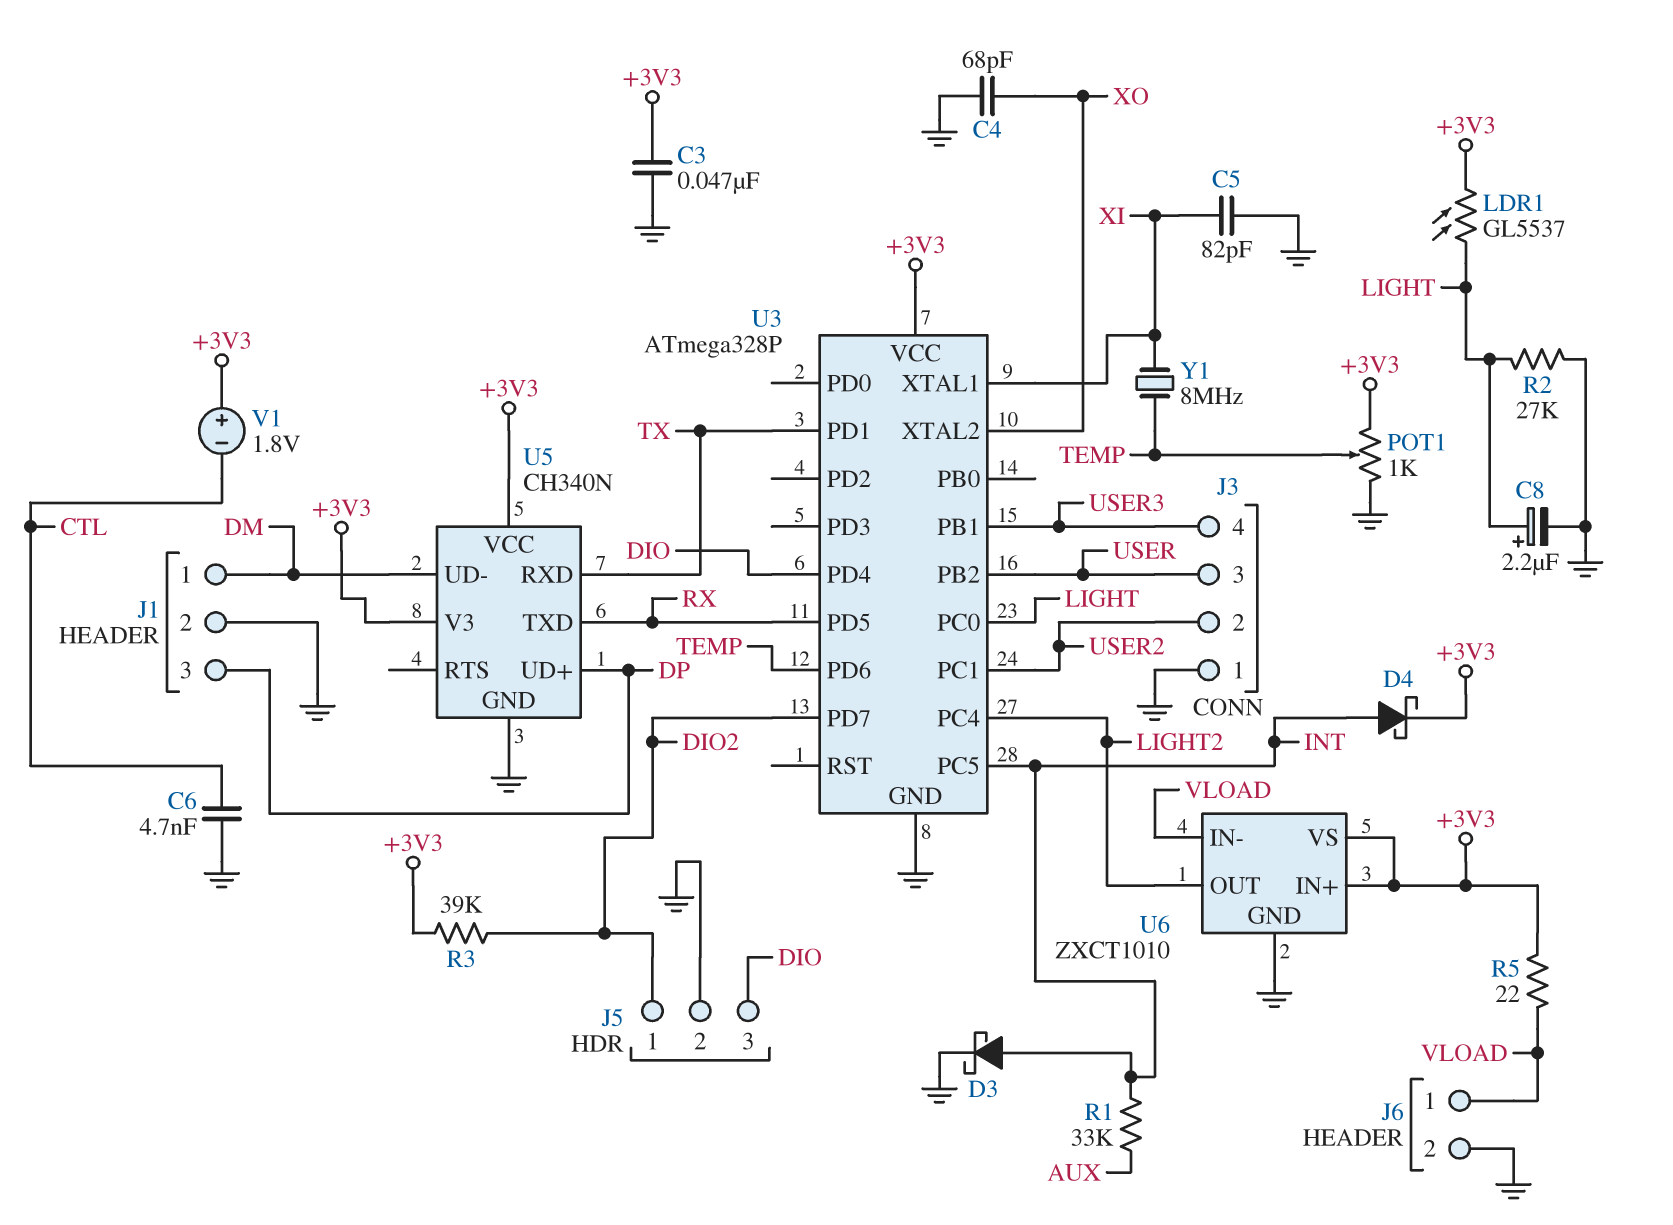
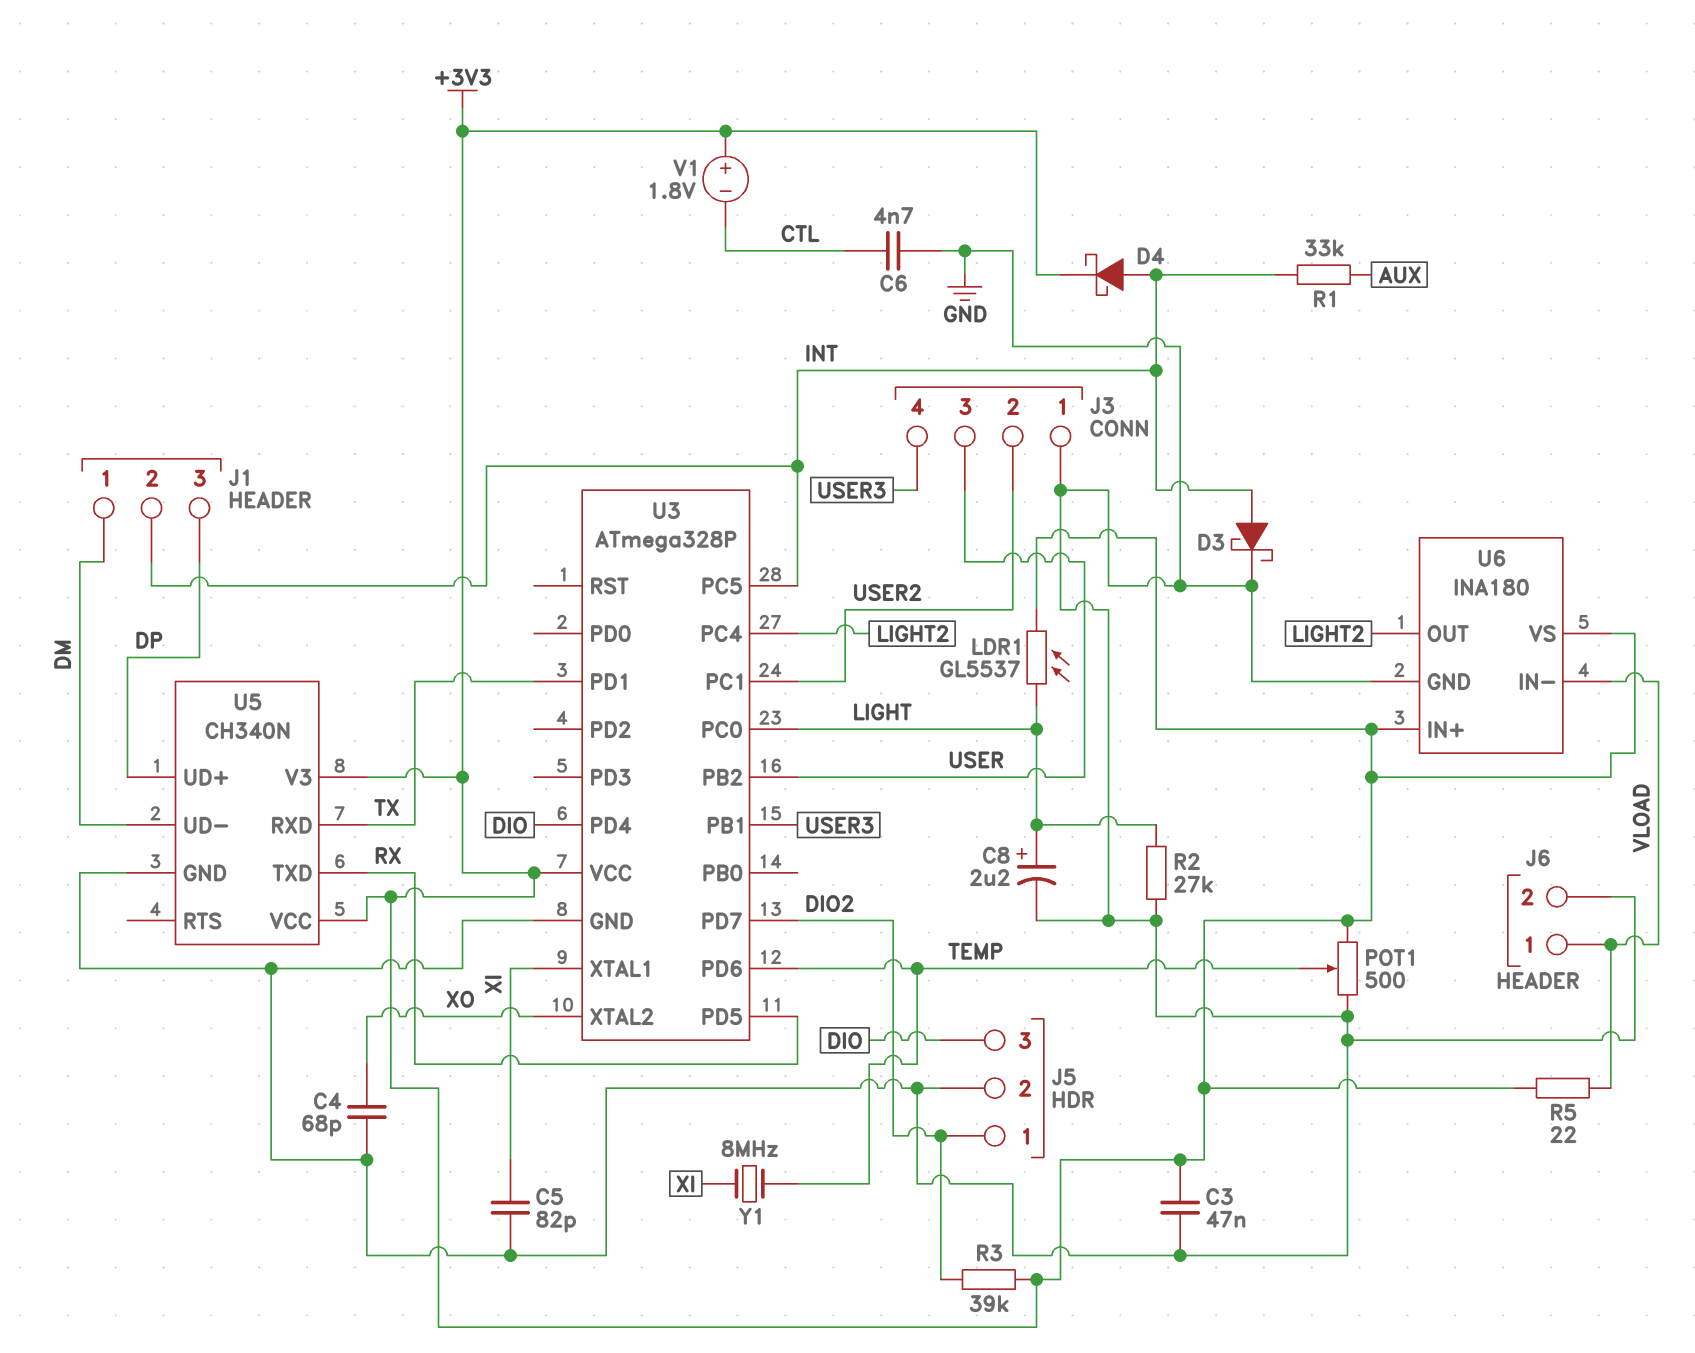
J1 pin 2: GND -> INT
POT1: 1k (+3V3, GND, wiper TEMP) -> 500 (+3V3, GND, wiper TEMP)
U6: ZXCT1010 -> INA180

